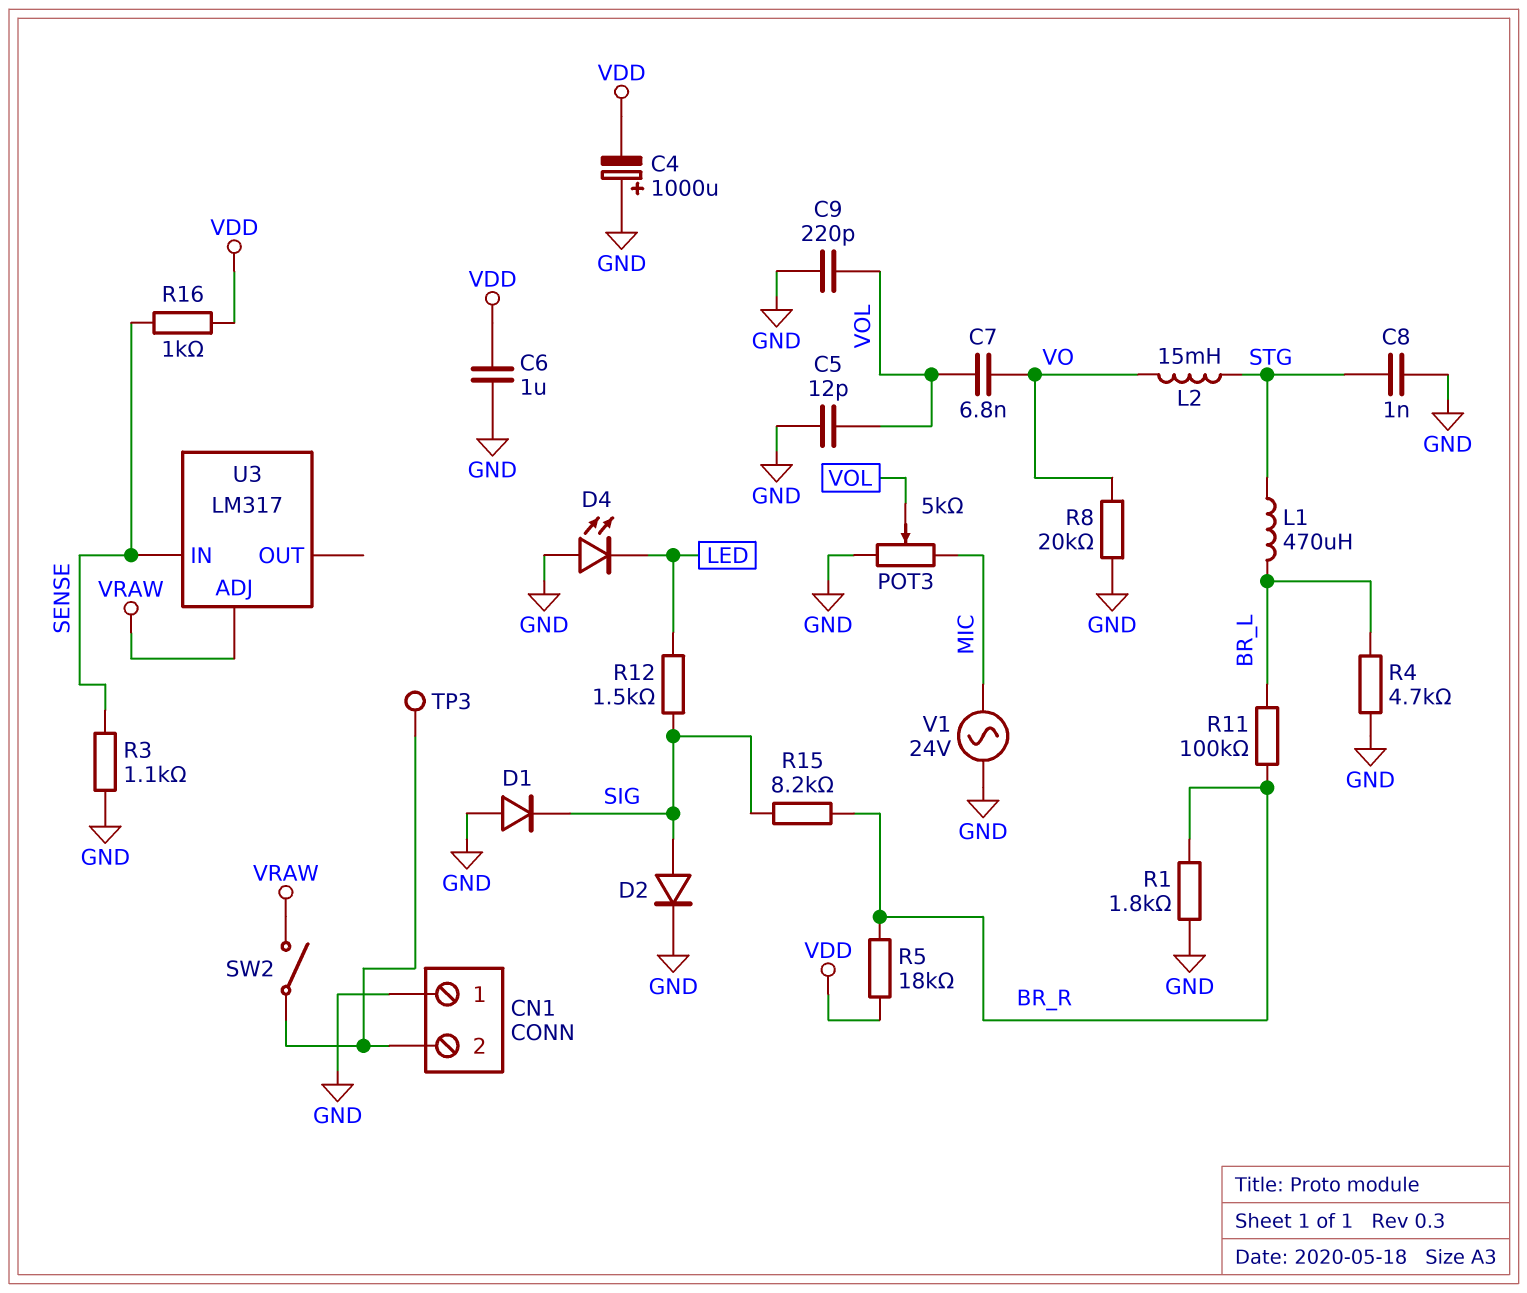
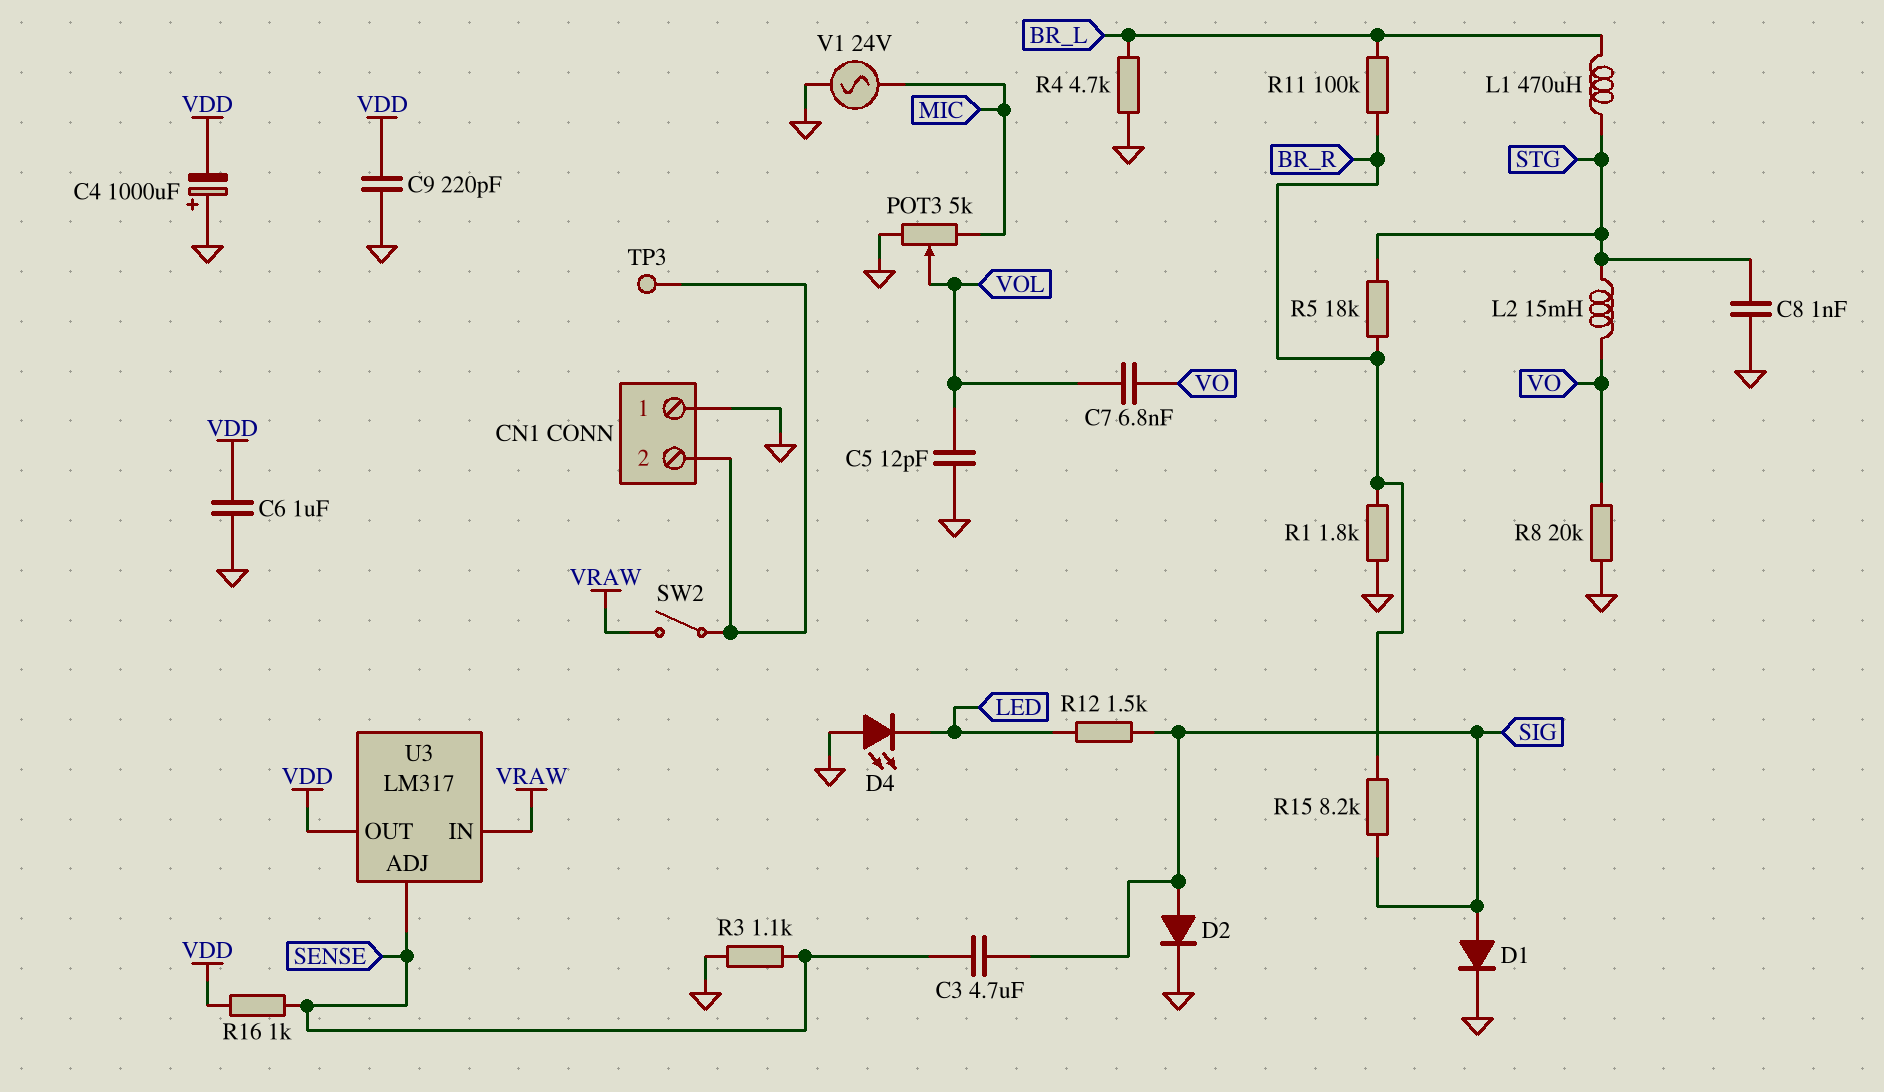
C3: none -> 4.7uF (SENSE, SIG)
C9: 220pF (GND, VOL) -> 220pF (GND, VDD)
D1: diode (A GND, K SIG) -> diode (A SIG, K GND)
R5: 18k (BR_R, VDD) -> 18k (BR_R, STG)
U3 pin ADJ: VRAW -> SENSE
U3 pin IN: SENSE -> VRAW
U3 pin OUT: none -> VDD

